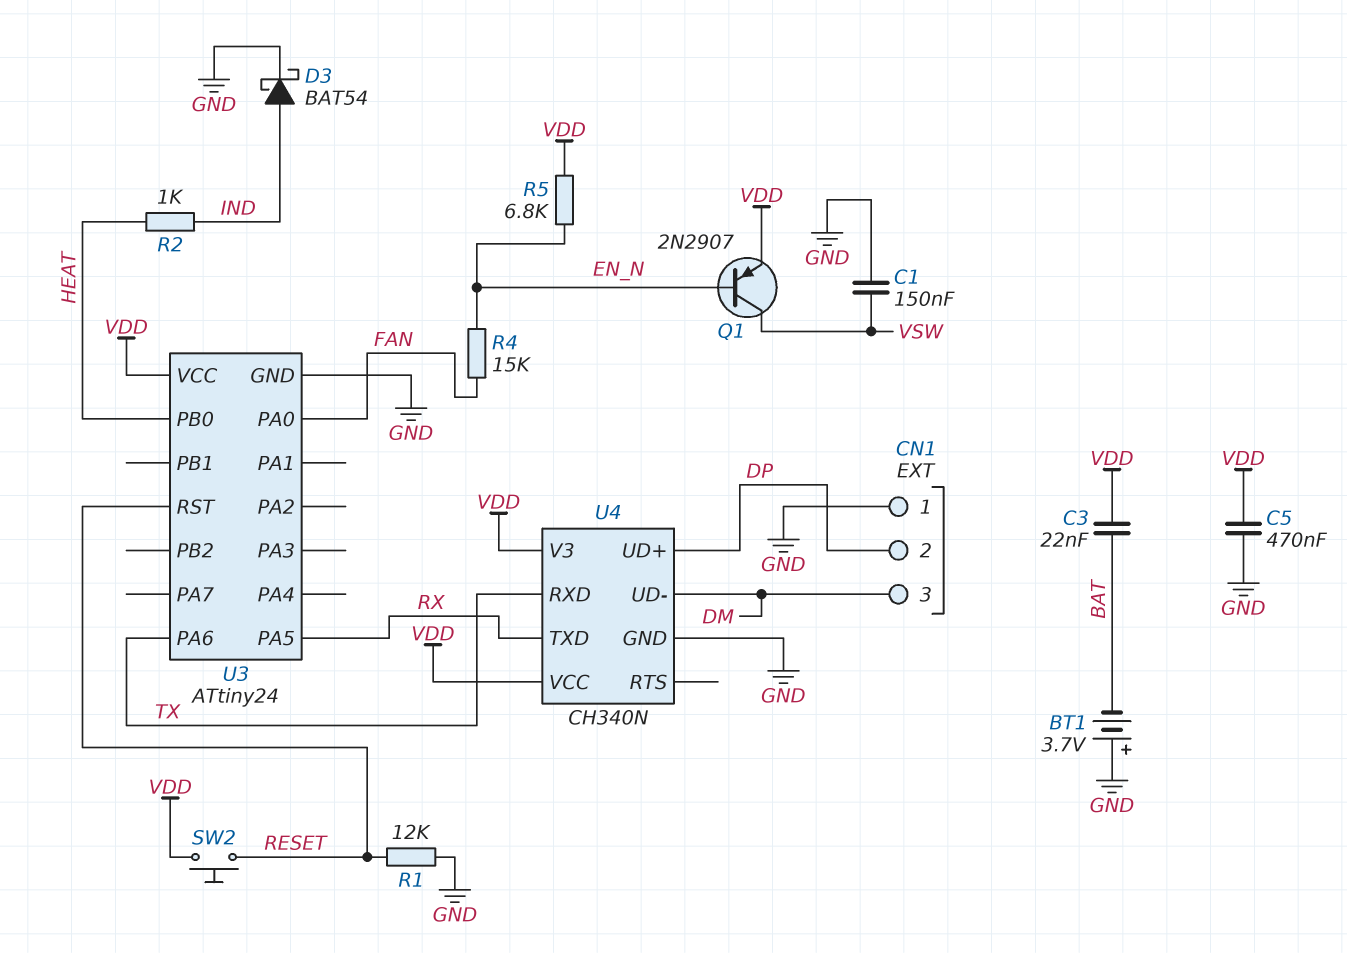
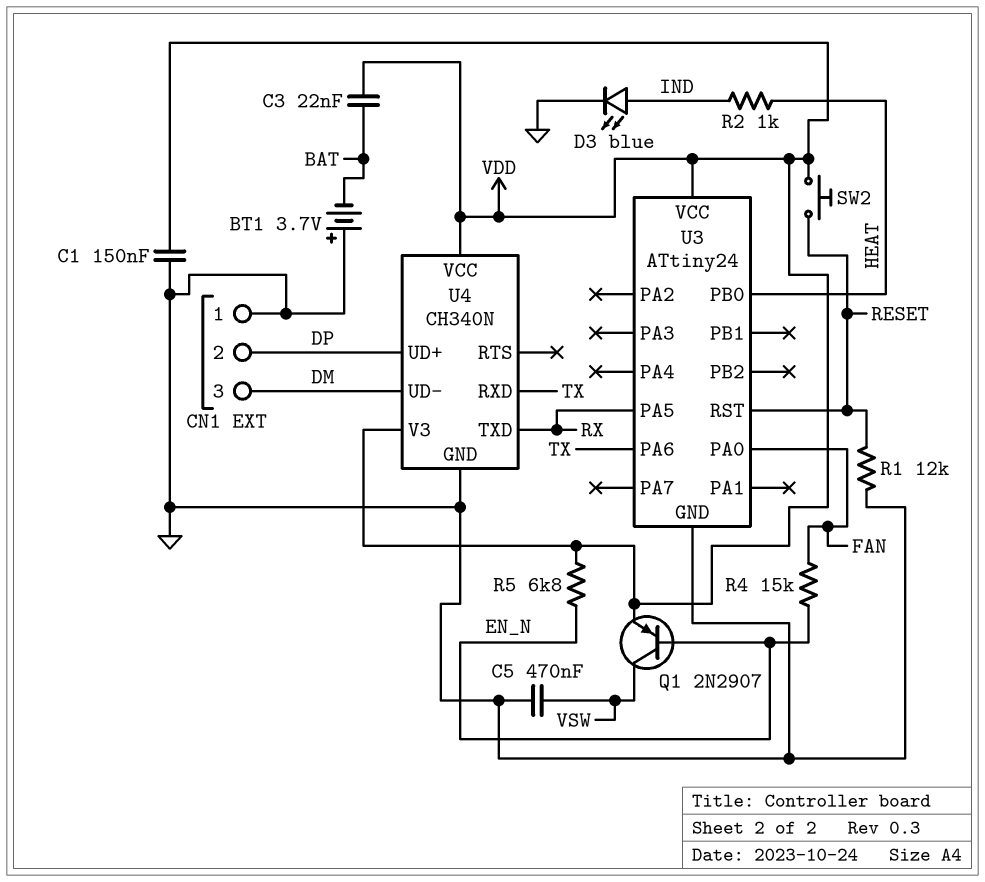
C1: 150nF (GND, VSW) -> 150nF (GND, VDD)
C5: 470nF (GND, VDD) -> 470nF (GND, VSW)
D3: schottky BAT54 (A IND, K GND) -> LED blue (A IND, K GND)

